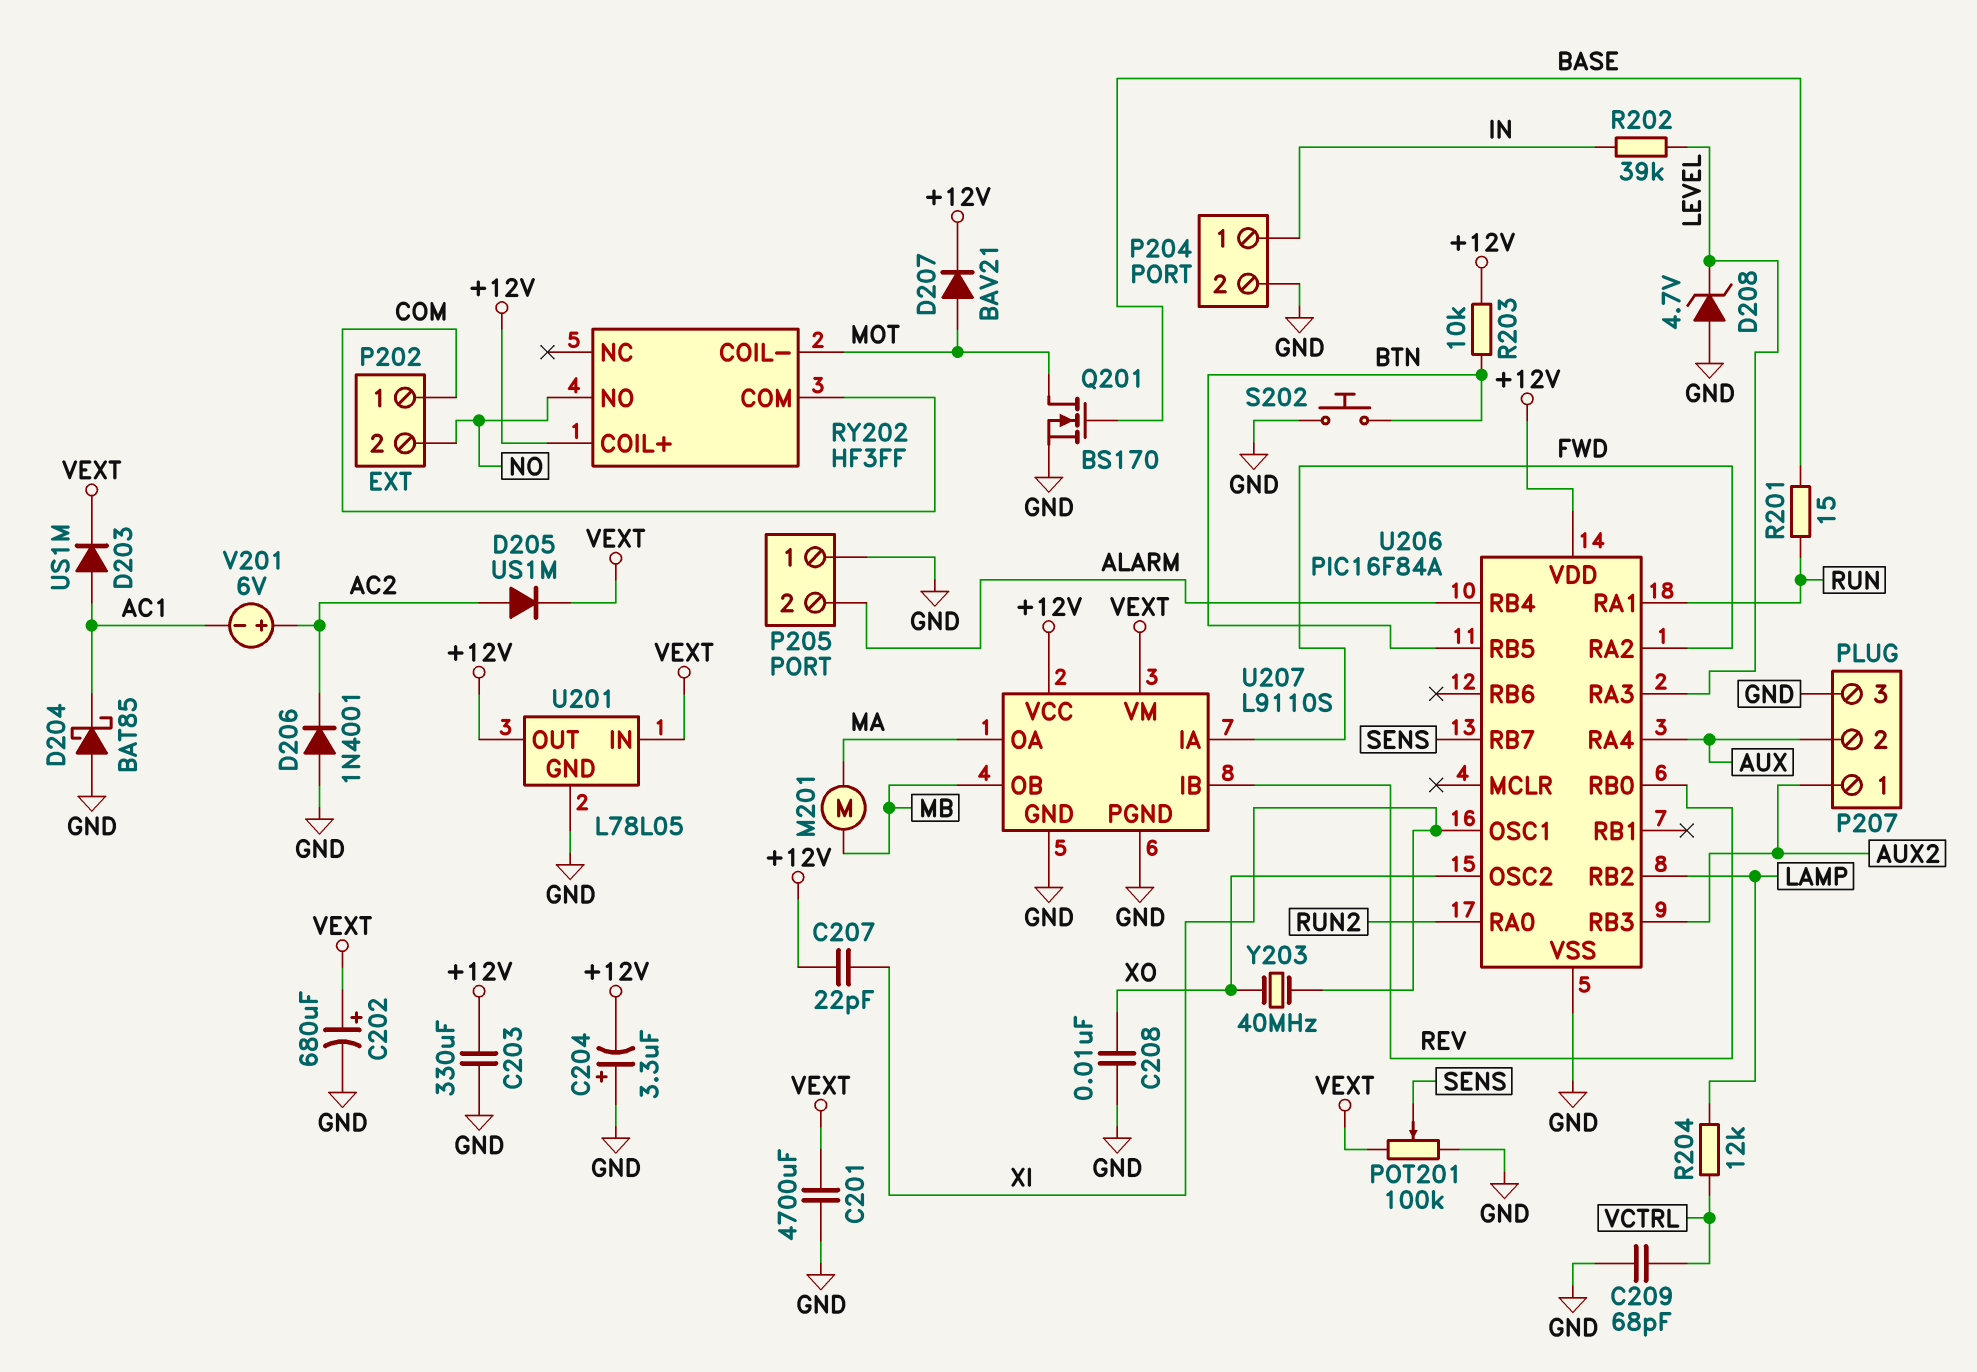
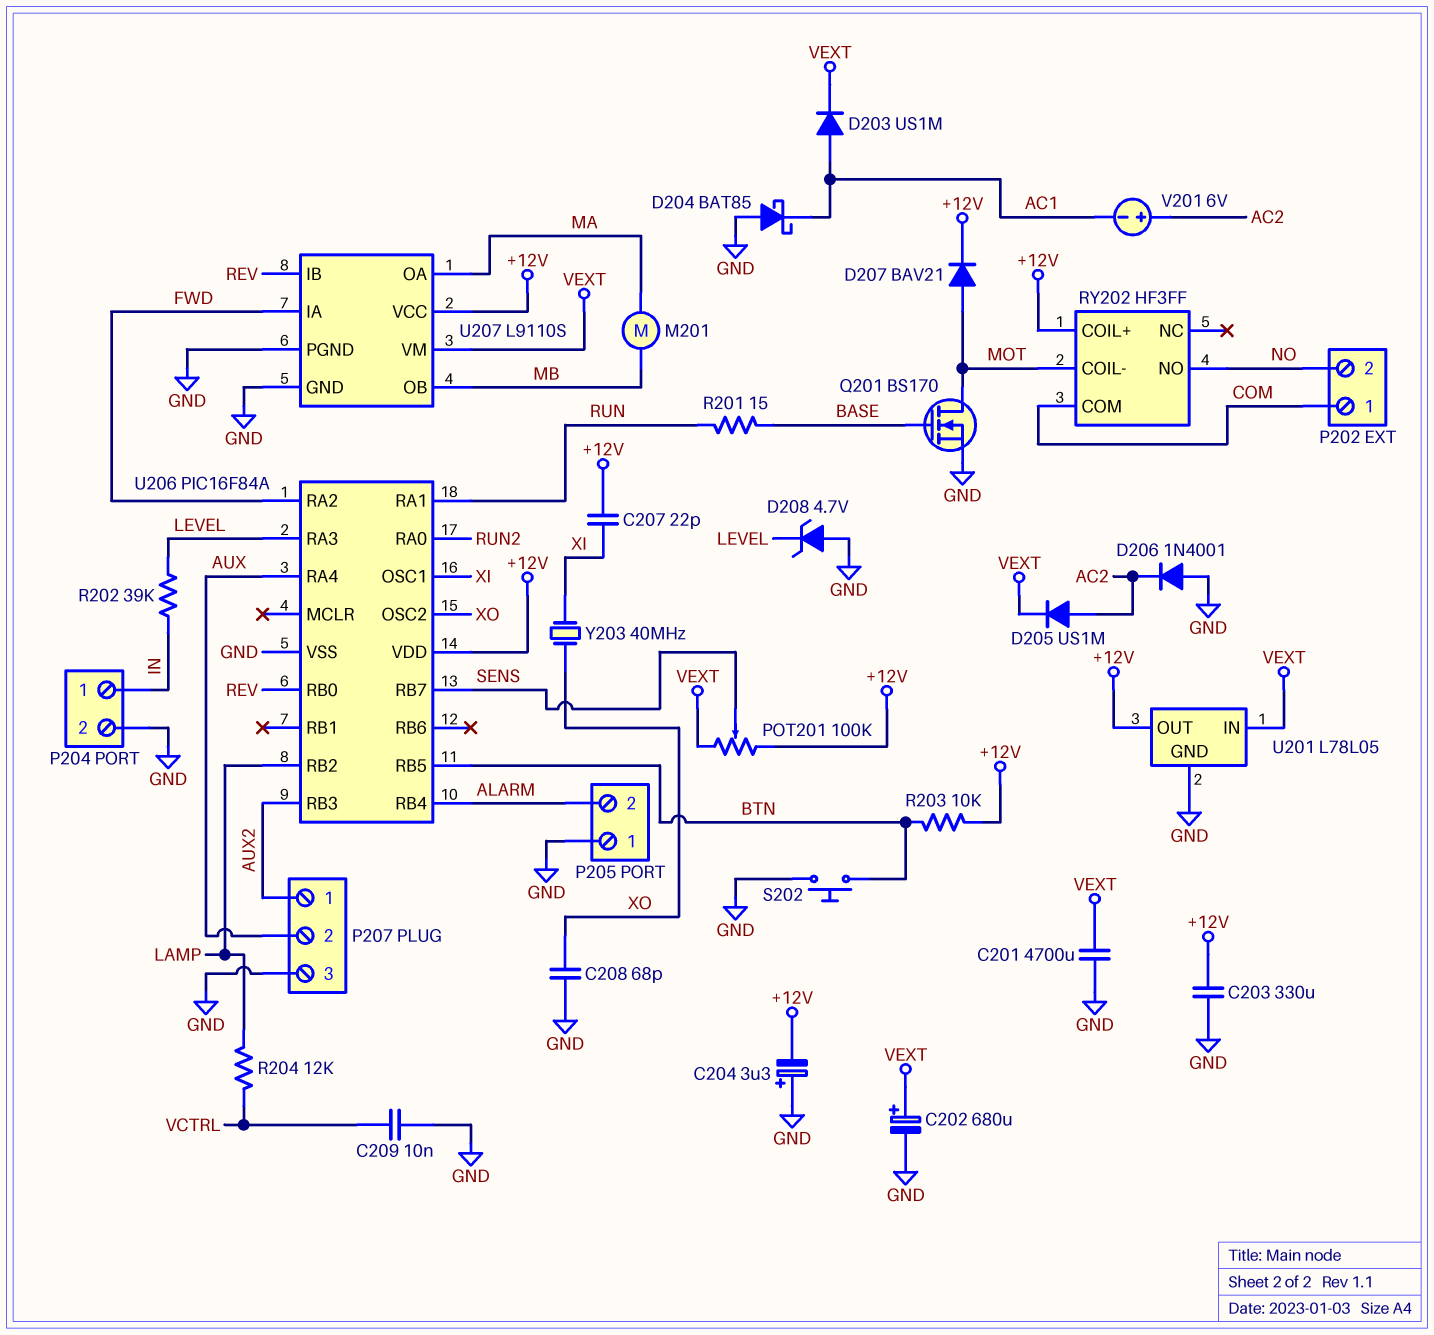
C208: 10nF (GND, XO) -> 68pF (GND, XO)
C209: 68pF (GND, VCTRL) -> 10nF (GND, VCTRL)
POT201: 100k (GND, VEXT, wiper SENS) -> 100k (+12V, VEXT, wiper SENS)

